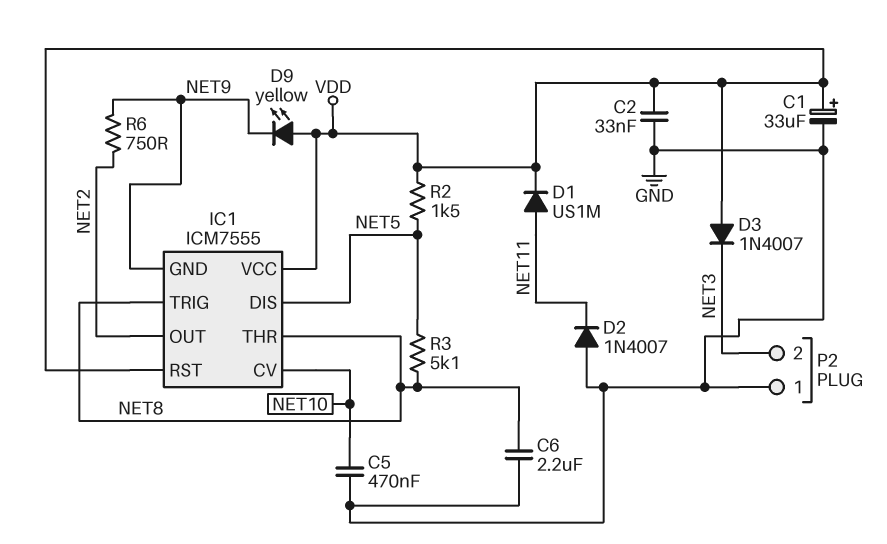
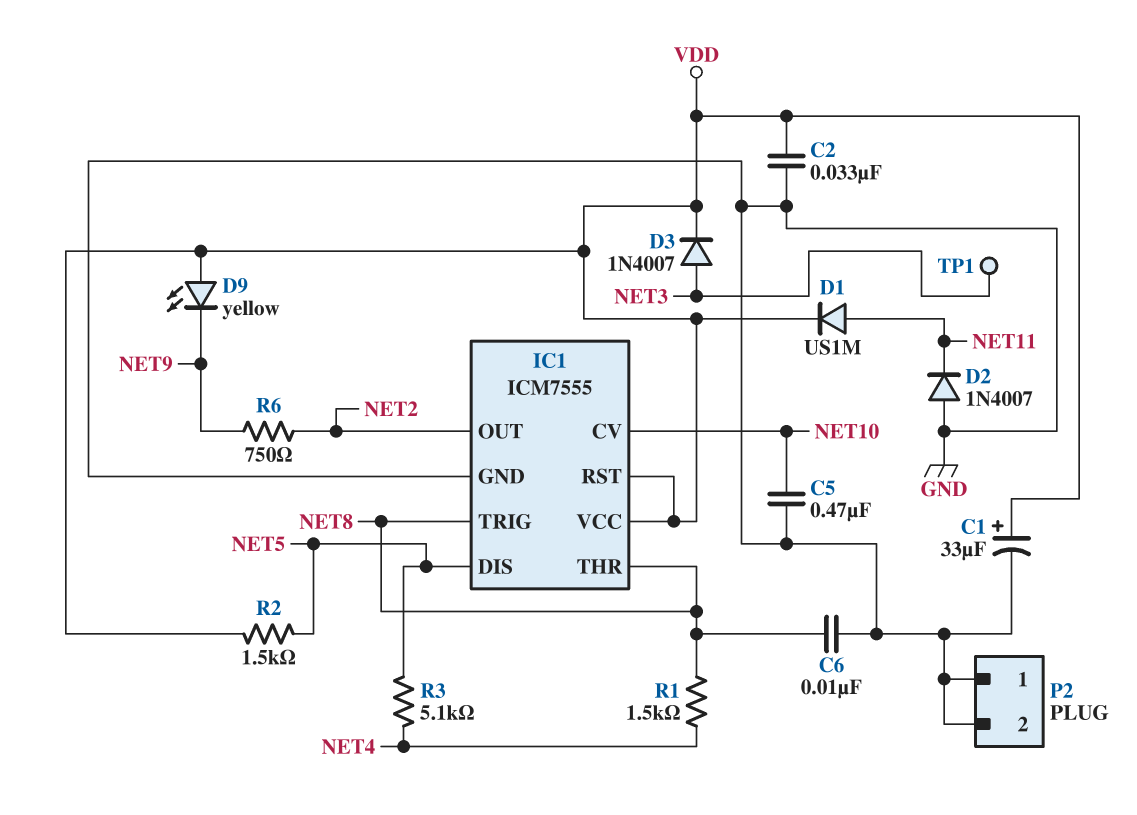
C6: 2.2uF (GND, NET8) -> 10nF (GND, NET8)
D3: diode 1N4007 (A VDD, K NET3) -> diode 1N4007 (A NET3, K VDD)
IC1 pin GND: NET9 -> GND
P2 pin 2: NET3 -> GND
R1: none -> 1.5k (NET4, NET8)
R3: 5.1k (NET5, NET8) -> 5.1k (NET4, NET5)
TP1: none -> test point (NET3)

